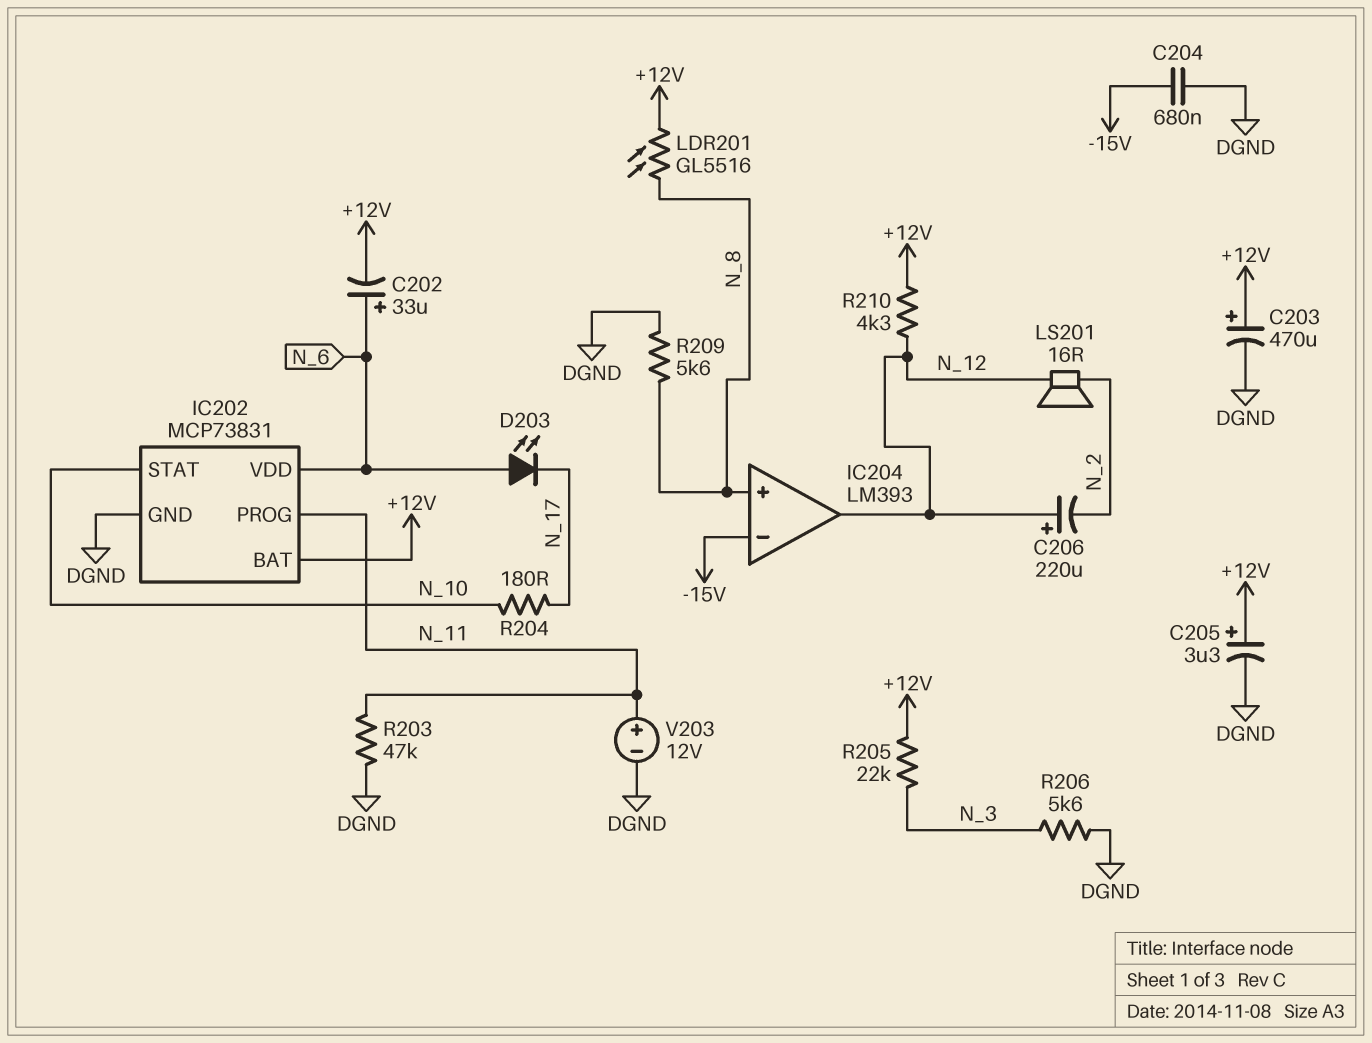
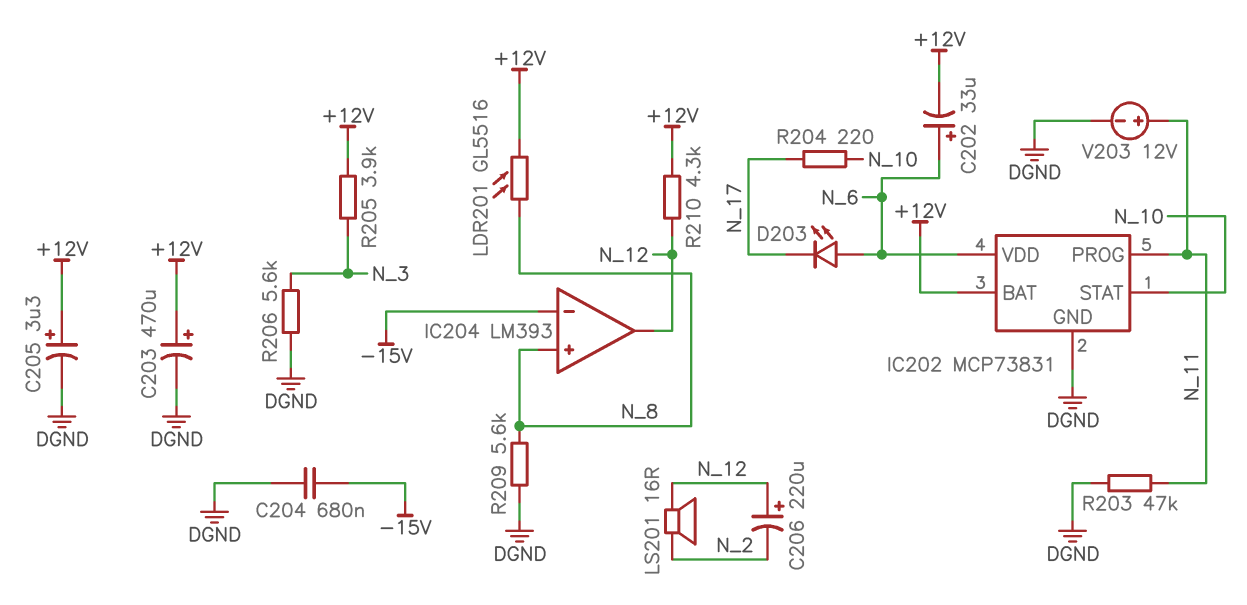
R204: 180 (N_10, N_17) -> 220 (N_10, N_17)
R205: 22k (+12V, N_3) -> 3.9k (+12V, N_3)

